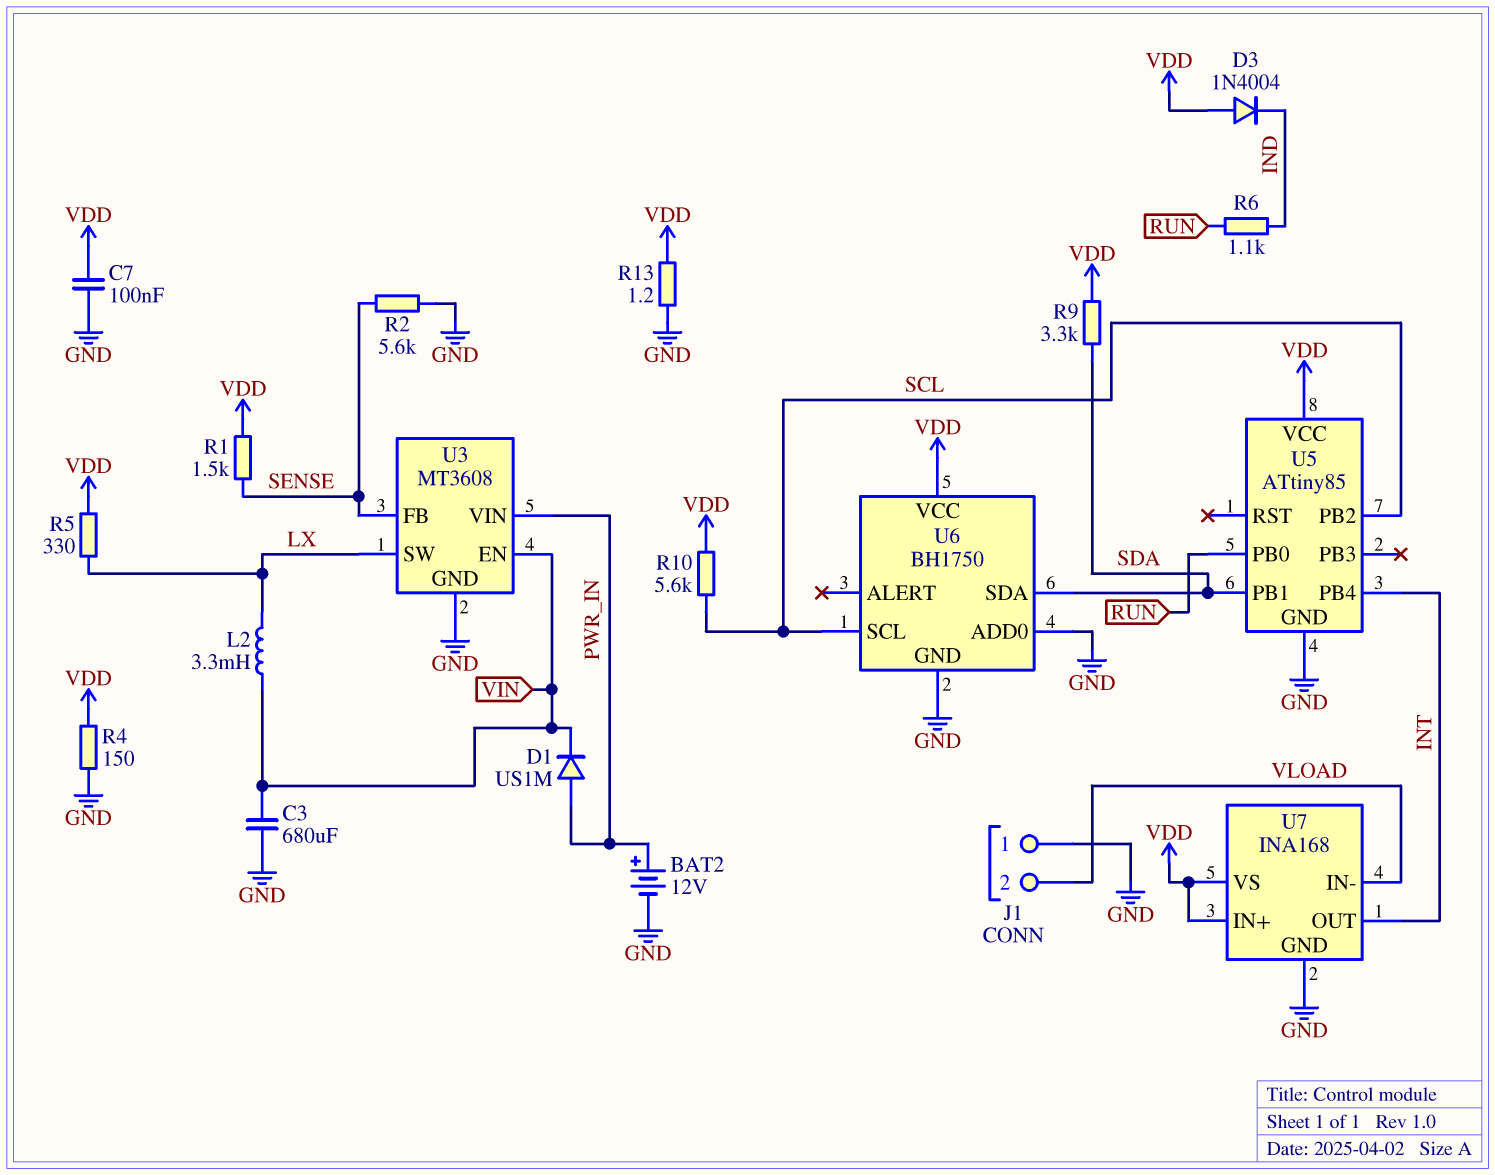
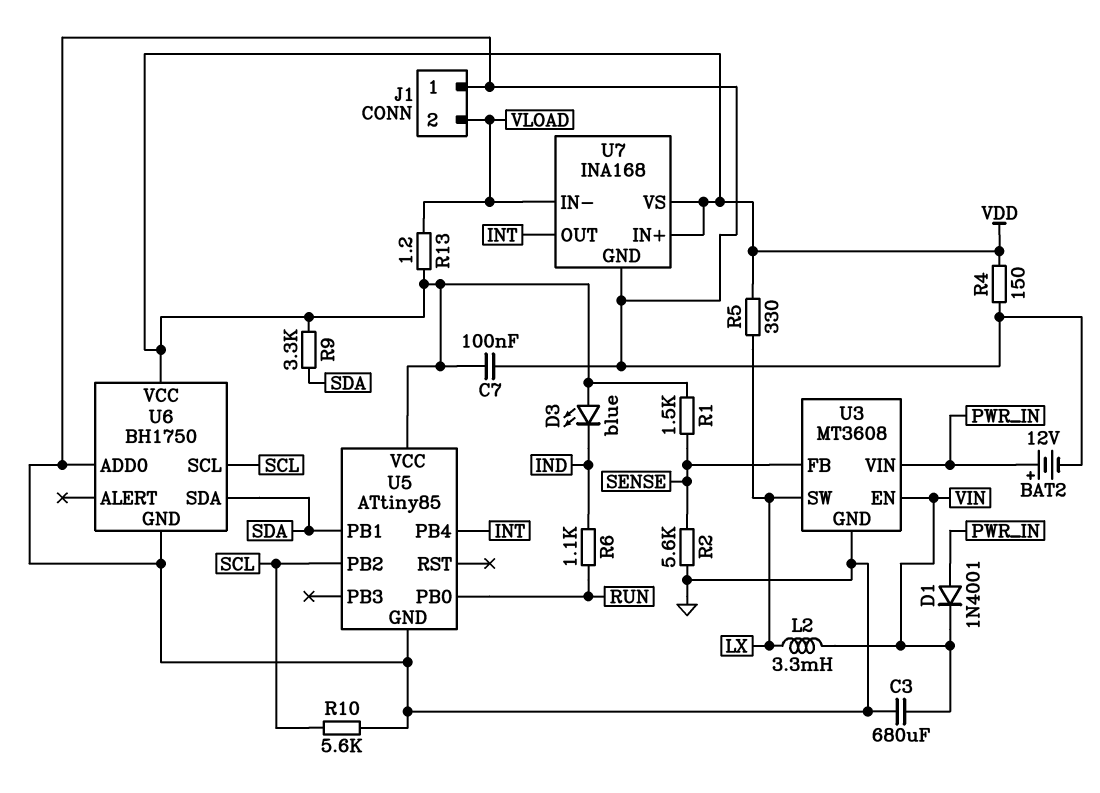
D1: diode US1M (A PWR_IN, K VIN) -> diode 1N4001 (A PWR_IN, K VIN)
D3: diode 1N4004 (A VDD, K IND) -> LED blue (A VDD, K IND)
R10: 5.6k (SCL, VDD) -> 5.6k (GND, SCL)
R13: 1.2 (GND, VDD) -> 1.2 (VDD, VLOAD)

